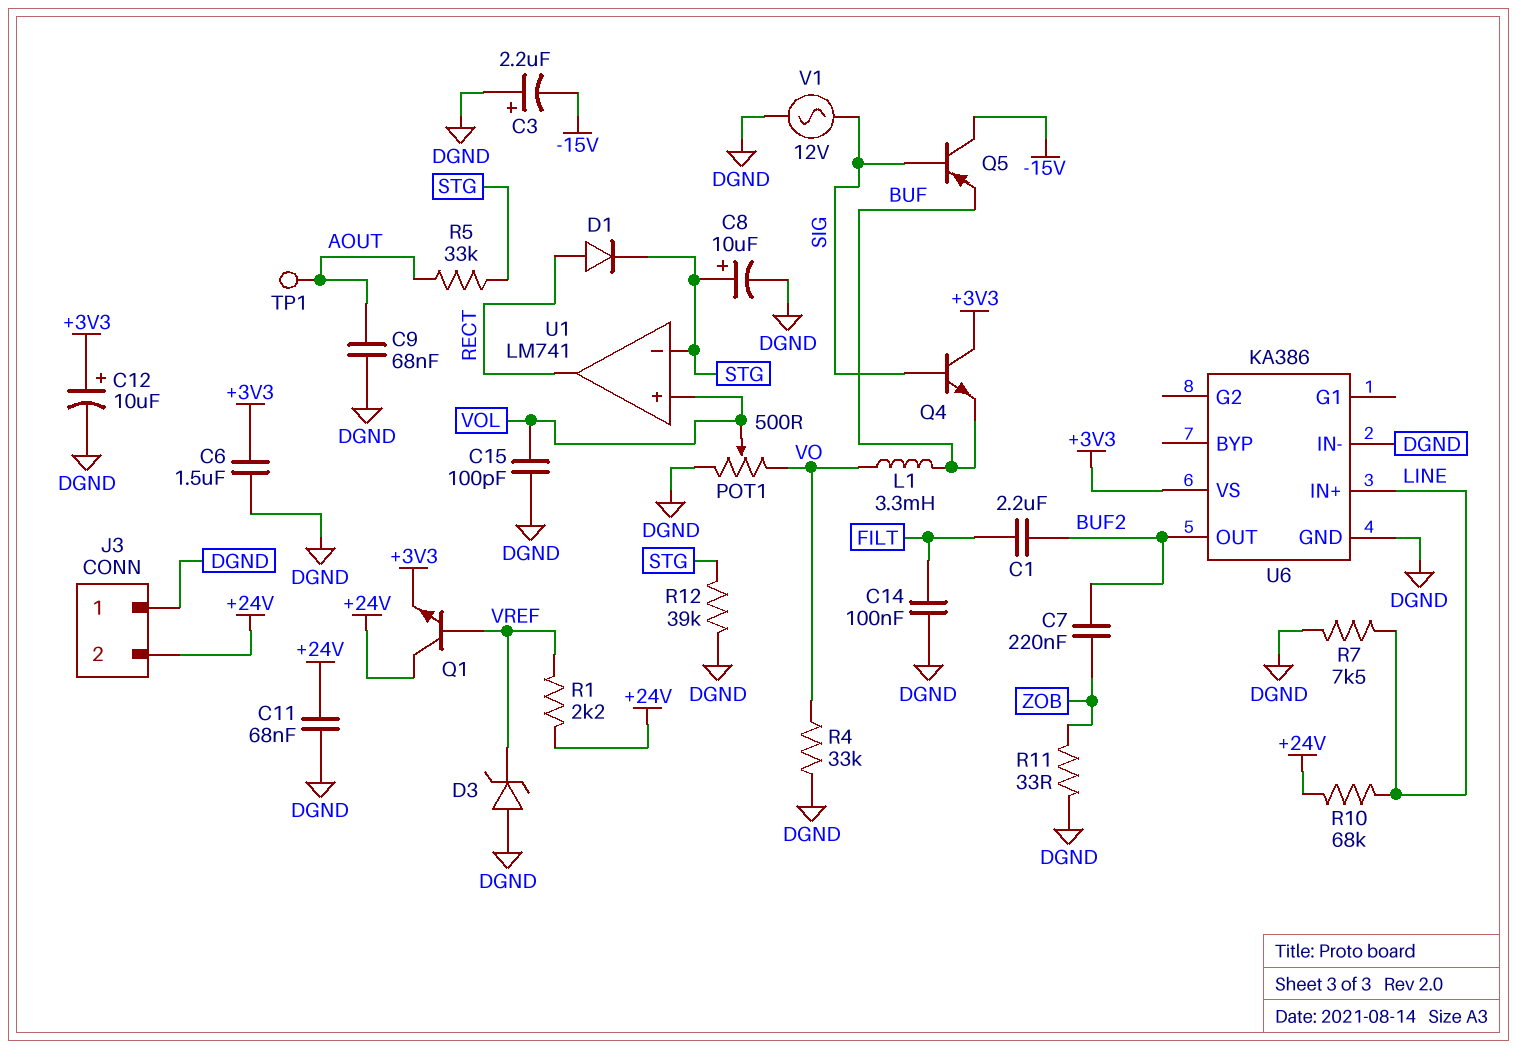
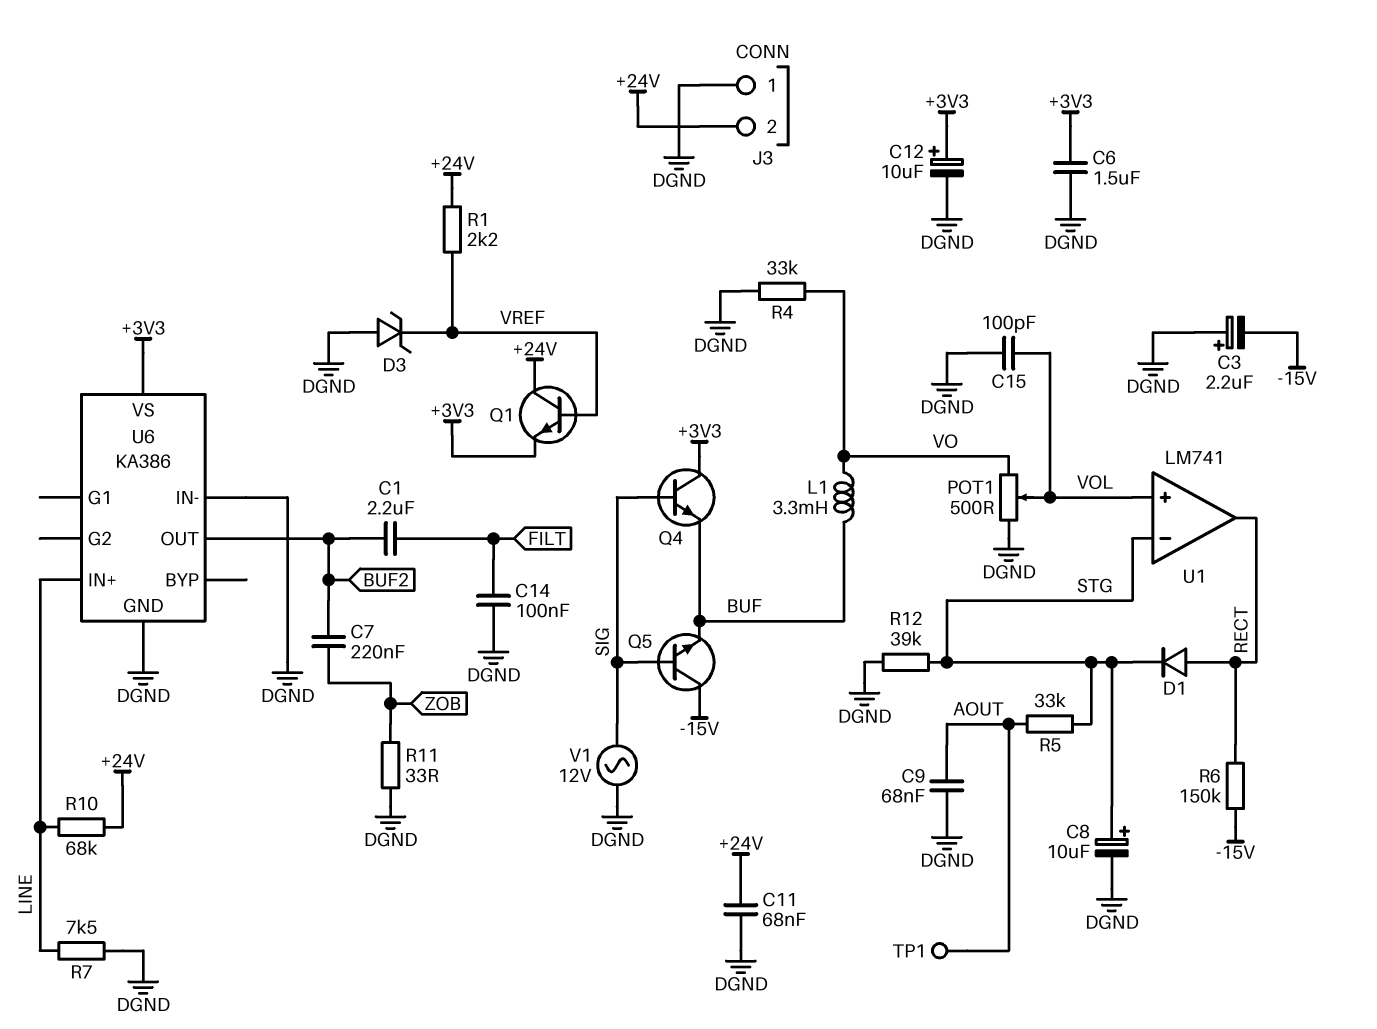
Q5: PNP (B SIG, C -15V, E BUF) -> NPN (B SIG, C -15V, E BUF)
R6: none -> 150k (-15V, RECT)

